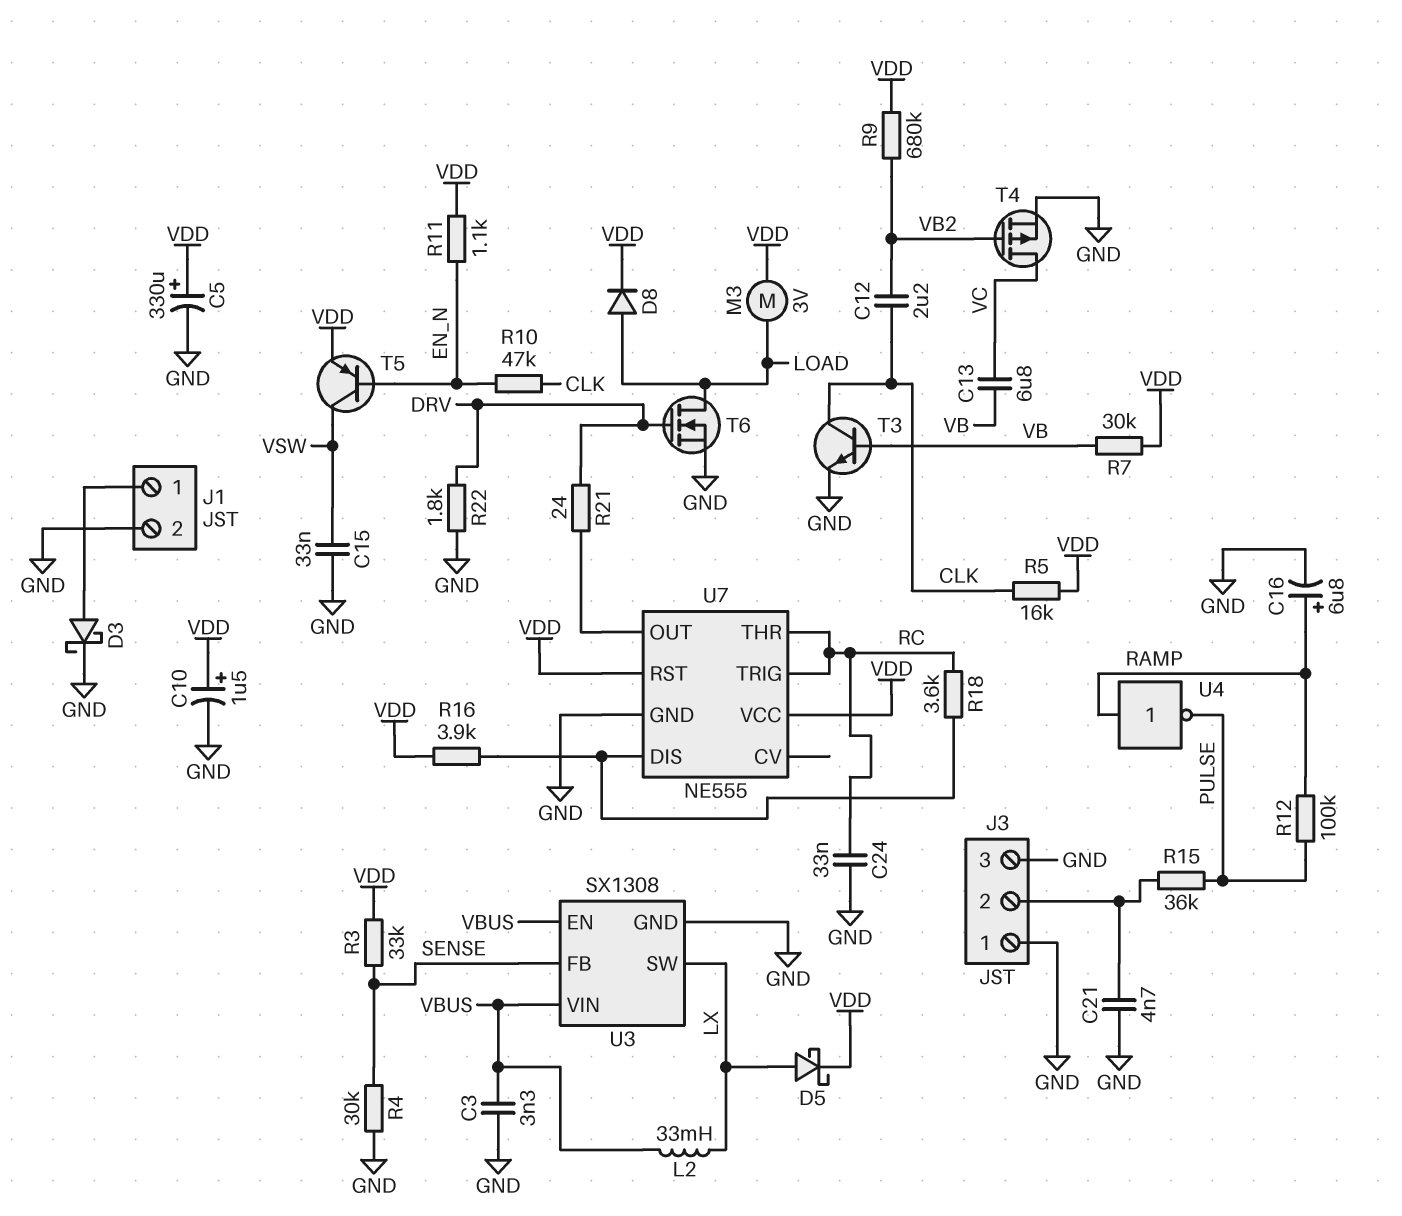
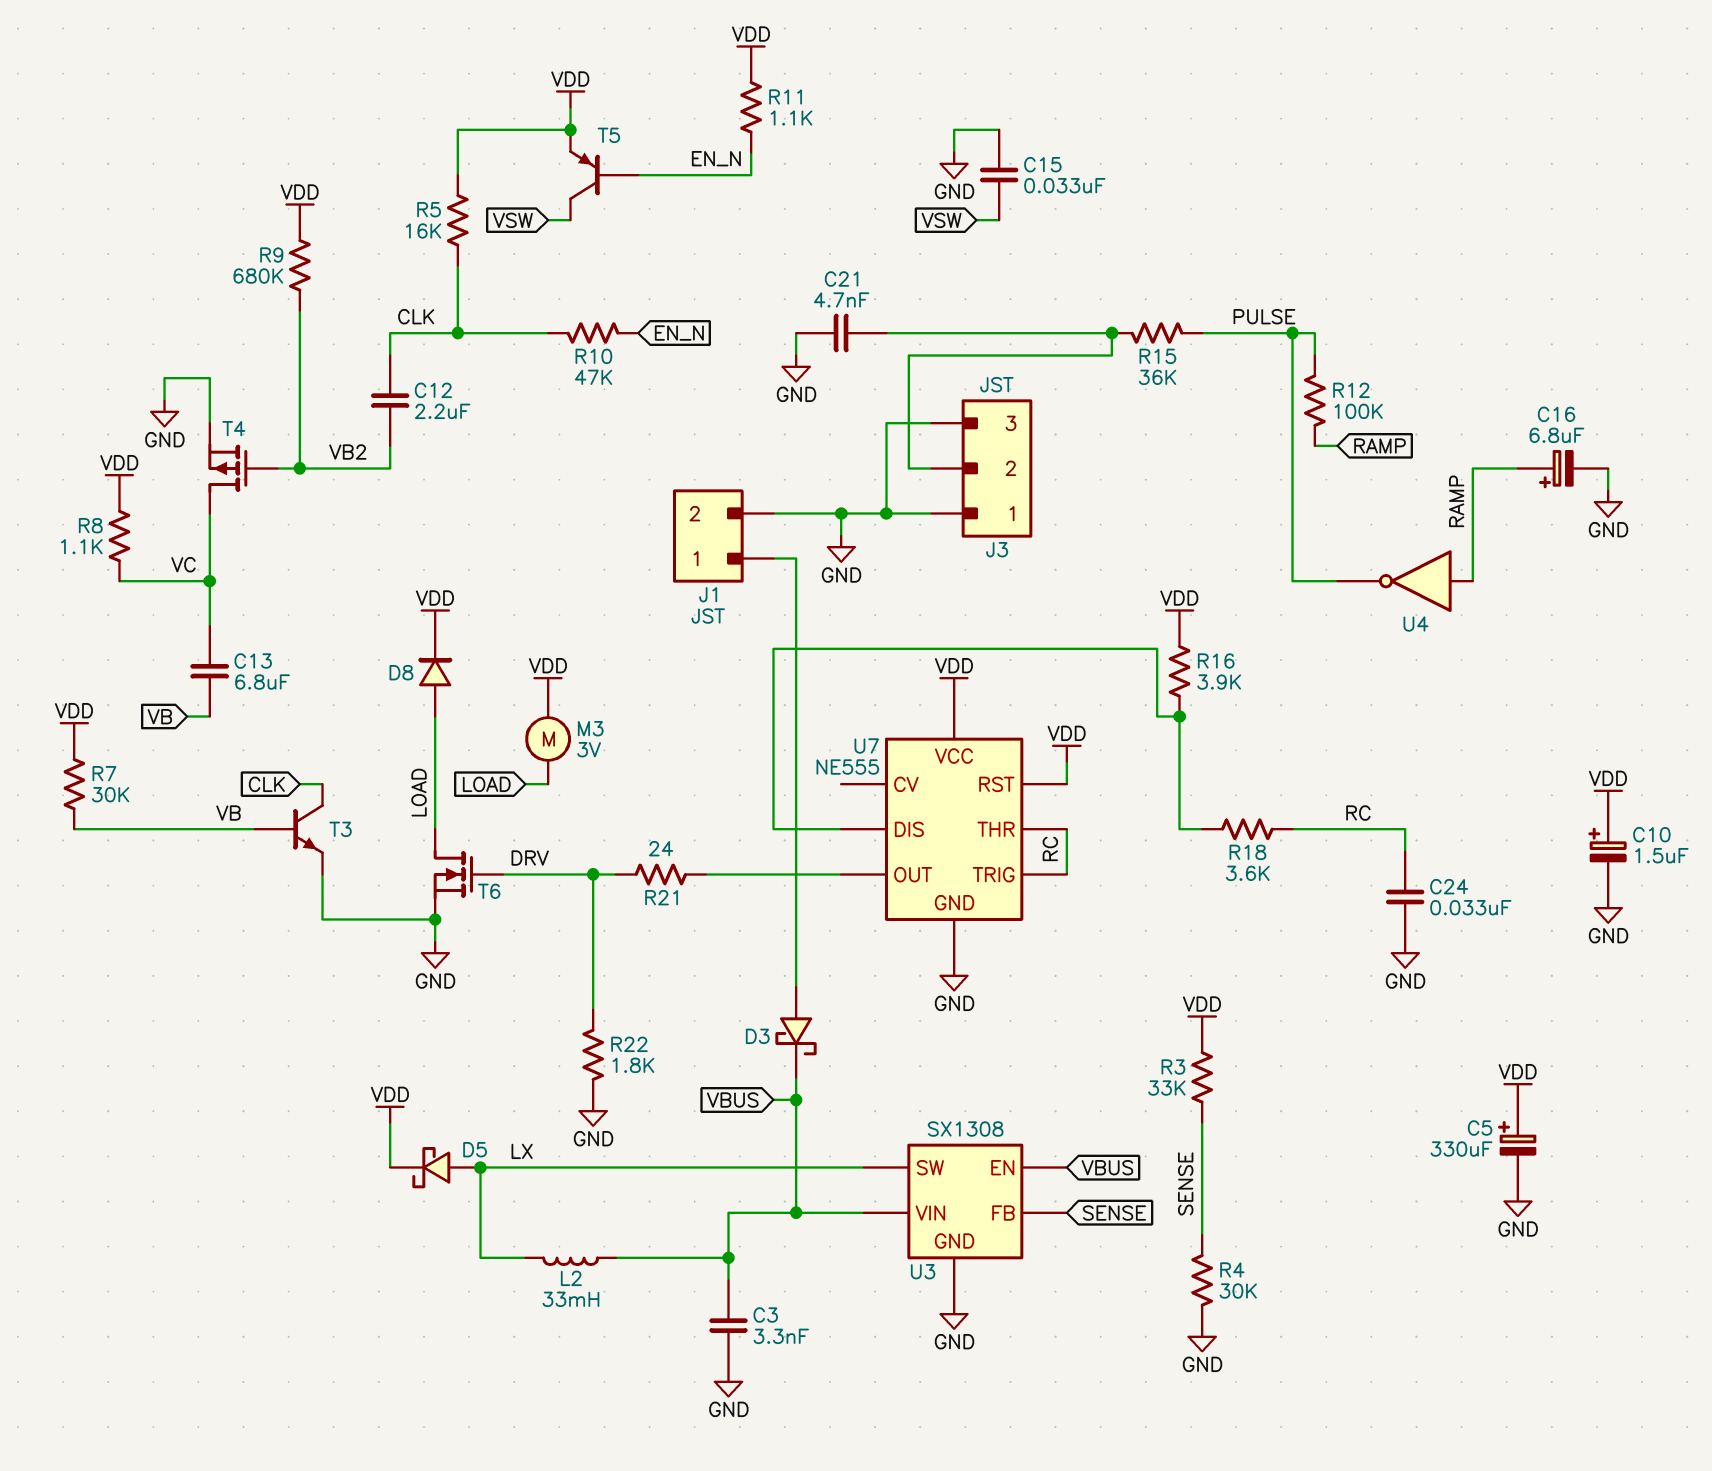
D3: schottky (A J1/1, K GND) -> schottky (A J1/1, K VBUS)
R8: none -> 1.1k (VC, VDD)

